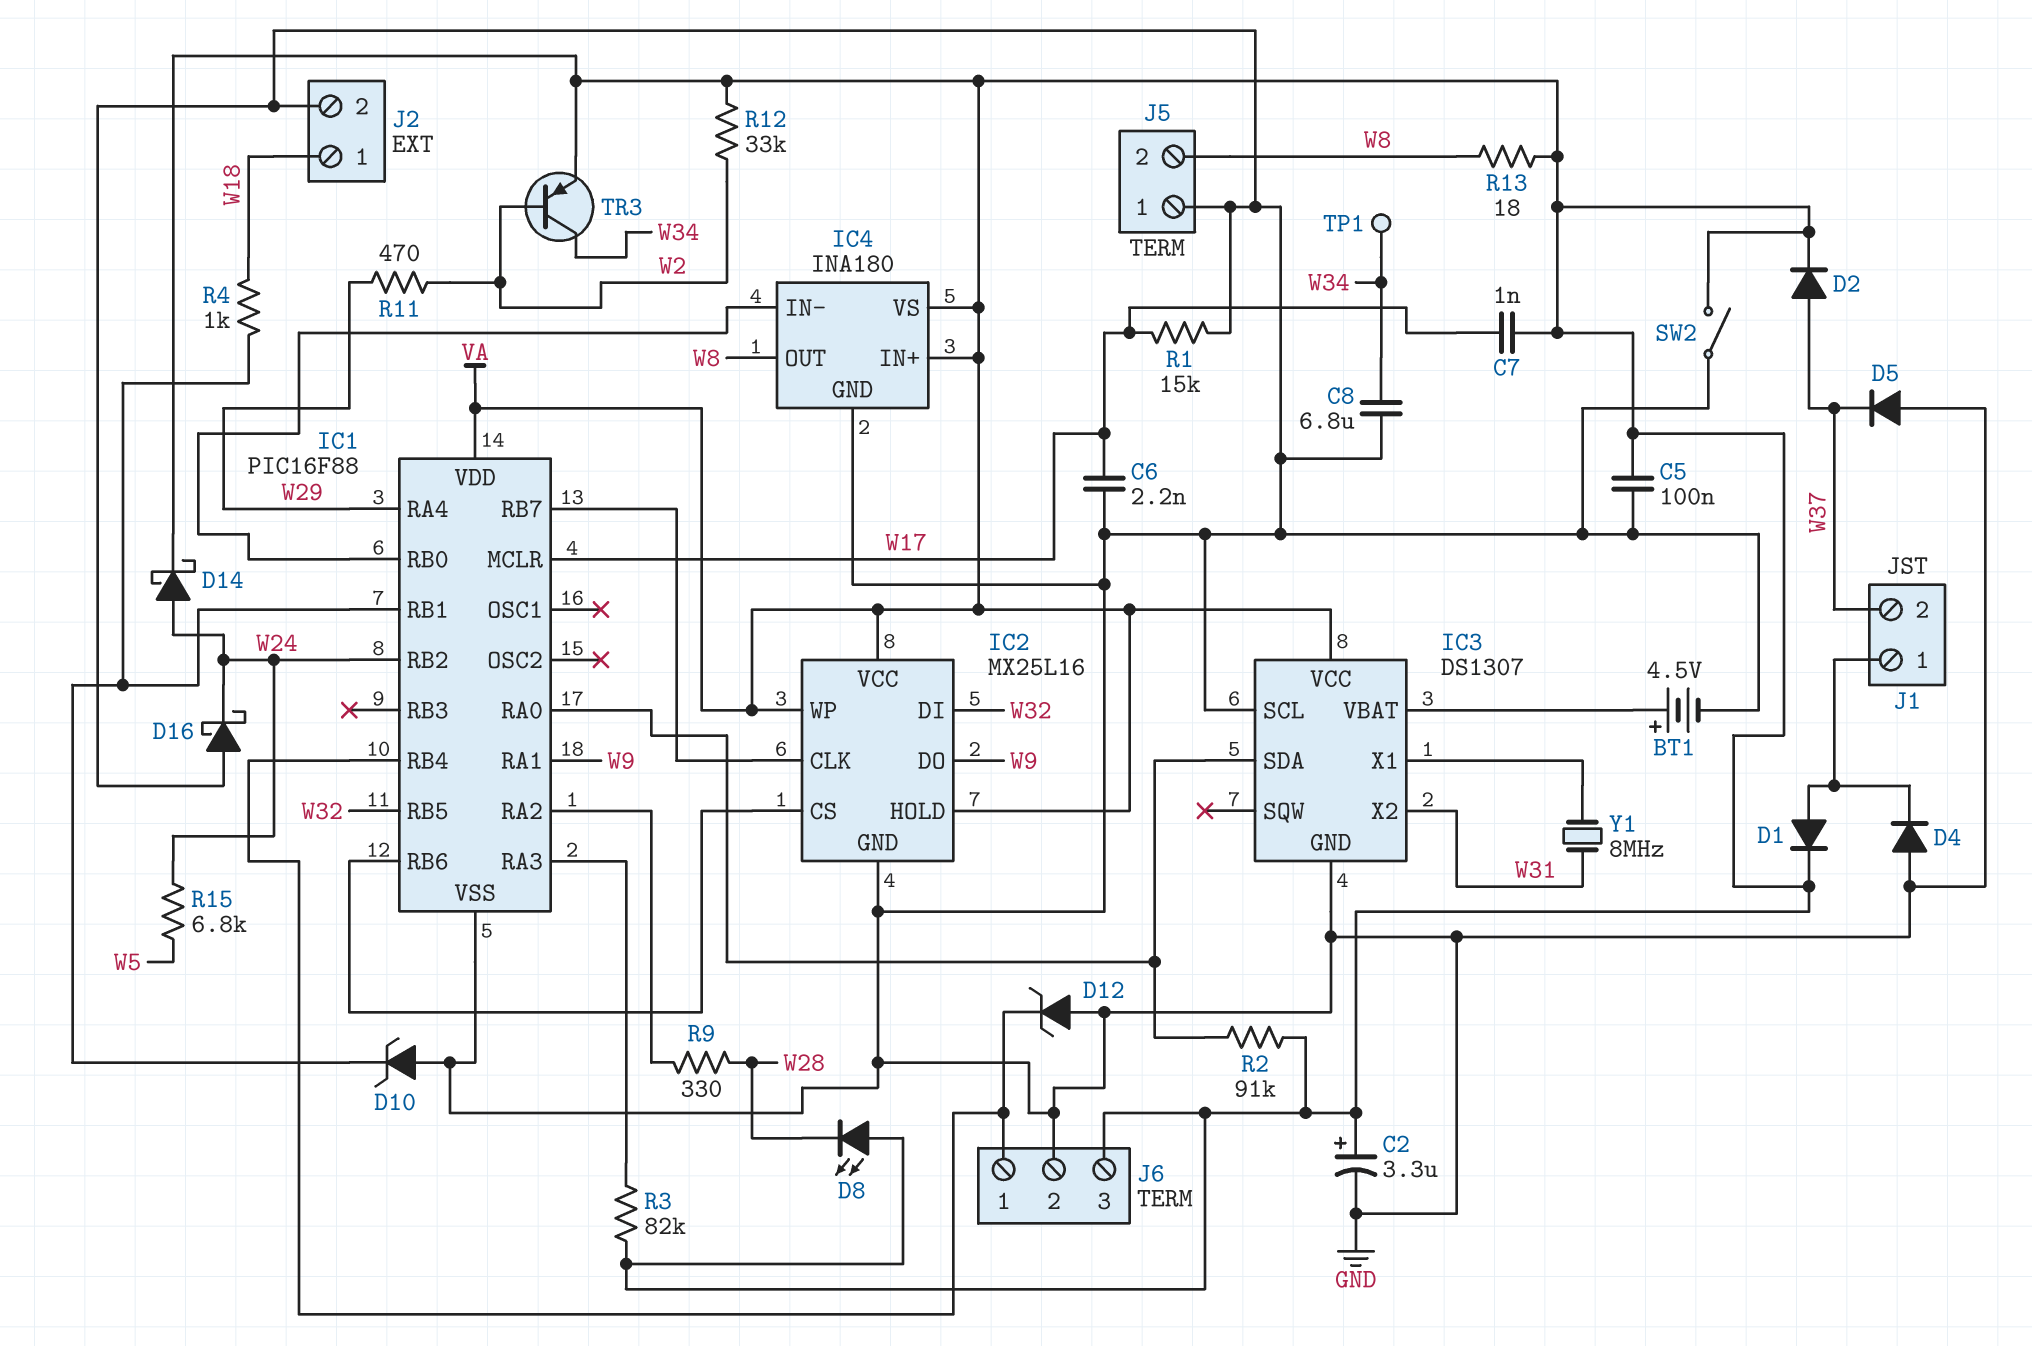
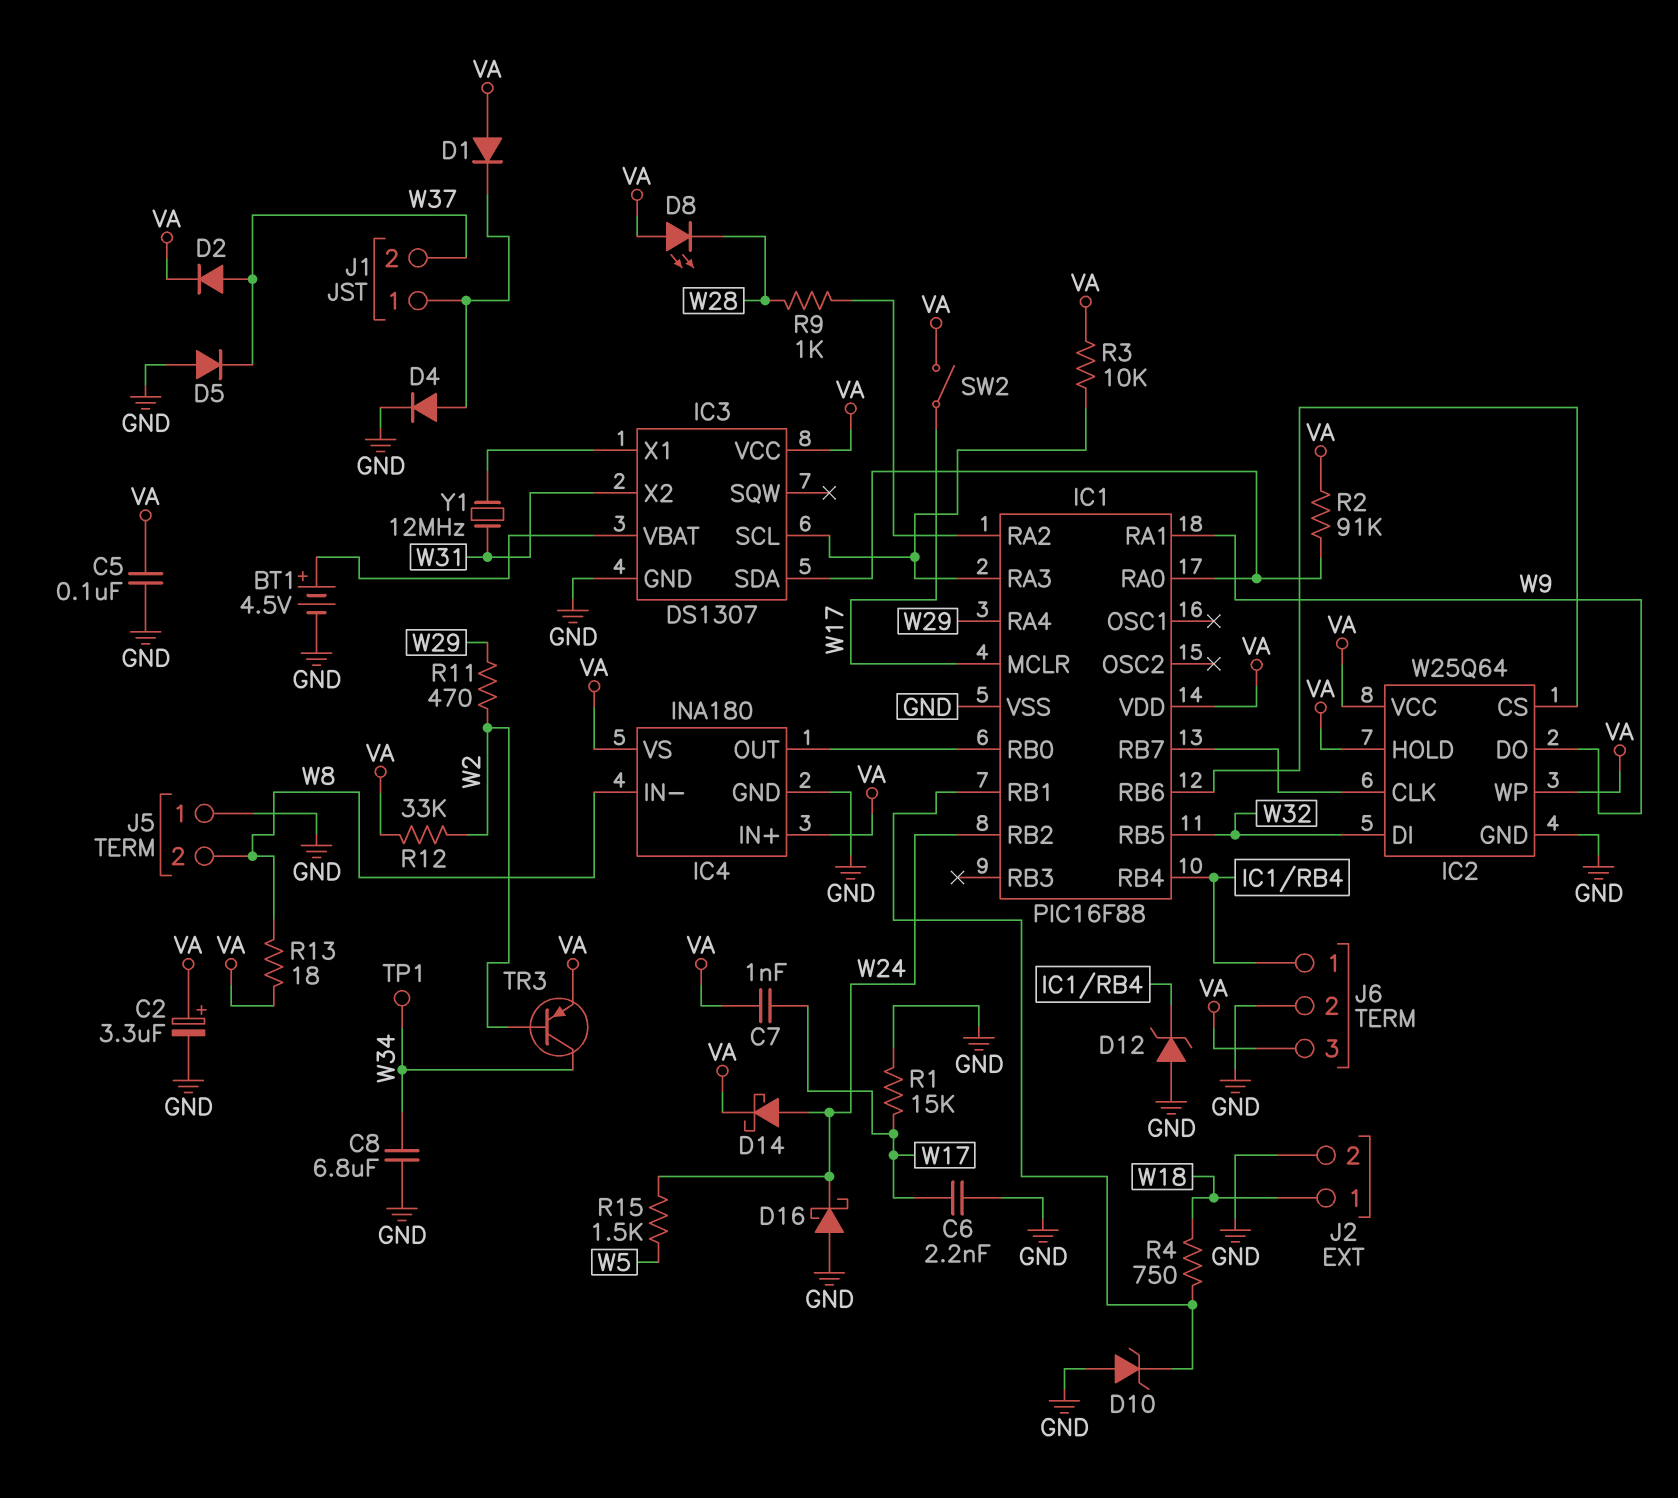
D1: diode (A J1/1, K VA) -> diode (A VA, K J1/1)
D4: diode (A GND, K J1/1) -> diode (A J1/1, K GND)
IC2: MX25L16 -> W25Q64
IC3 pin SCL: GND -> IC1/RA3
IC4 pin IN-: IC1/RB0 -> W8
IC4 pin OUT: W8 -> IC1/RB0
R3: 82k (IC1/RA3, VA) -> 10k (IC1/RA3, VA)
R4: 1k (IC1/RB1, W18) -> 750 (IC1/RB1, W18)
R9: 330 (IC1/RA2, W28) -> 1k (IC1/RA2, W28)
R15: 6.8k (W5, W24) -> 1.5k (W5, W24)
SW2: switch (GND, VA) -> switch (VA, W17)
Y1: 8MHz (IC3/X1, W31) -> 12MHz (IC3/X1, W31)

